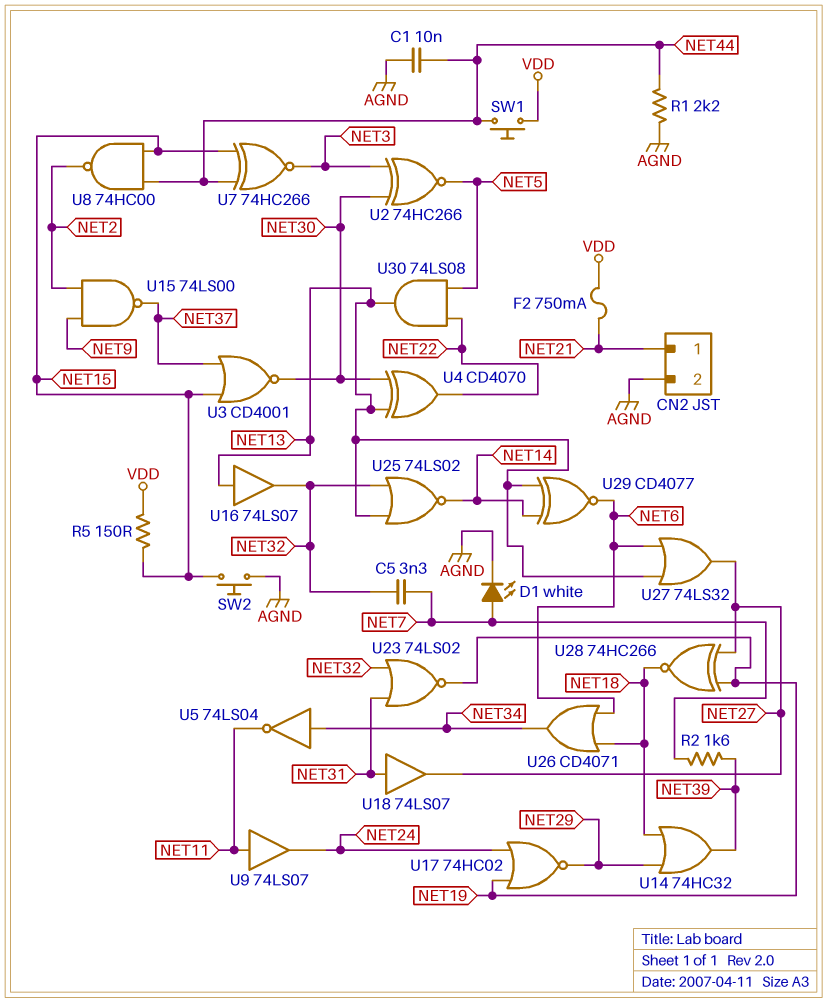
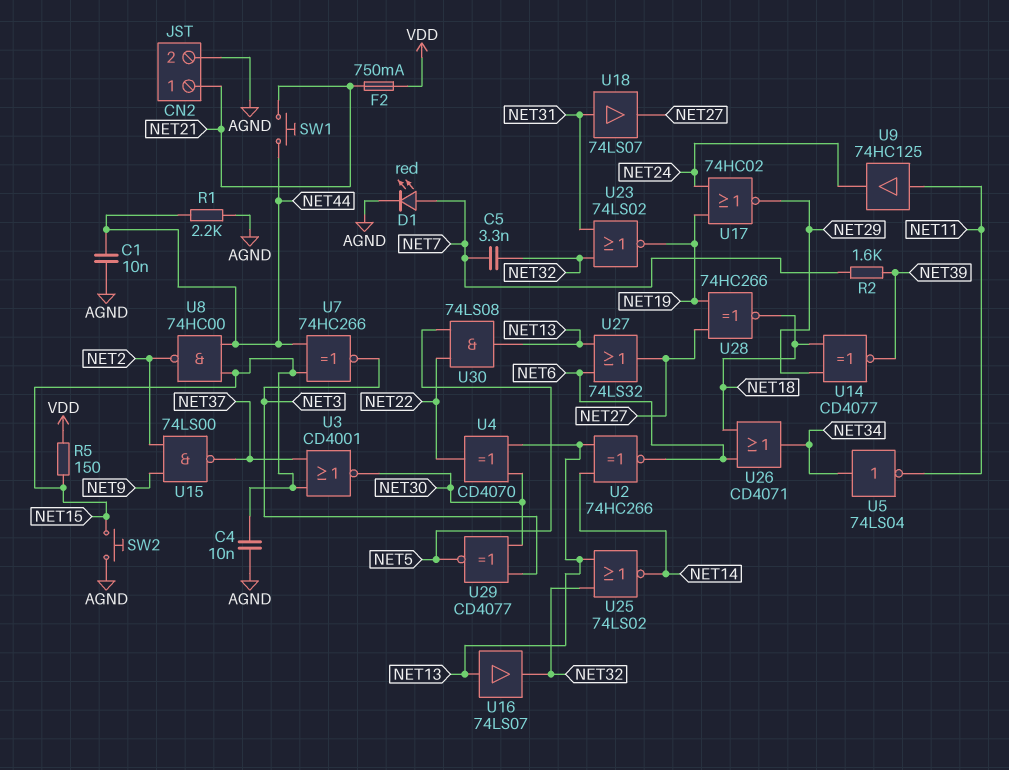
C4: none -> 10nF (AGND, NET15)
D1: LED white (A NET7, K AGND) -> LED red (A NET7, K AGND)
SW1: button (NET44, VDD) -> button (NET21, NET44)
U2: XNOR 74HC266 (in NET3, in NET30, out NET5) -> XNOR 74HC266 (in NET13, in NET14, out NET6)
U9: buffer 74LS07 (in NET11, out NET24) -> buffer 74HC125 (in NET11, out NET24)
U14: OR 74HC32 (in NET18, in NET29, out NET39) -> XNOR CD4077 (in NET18, in NET29, out NET39)
U29: XNOR CD4077 (in NET13, in NET14, out NET6) -> XNOR CD4077 (in NET3, in NET30, out NET5)

